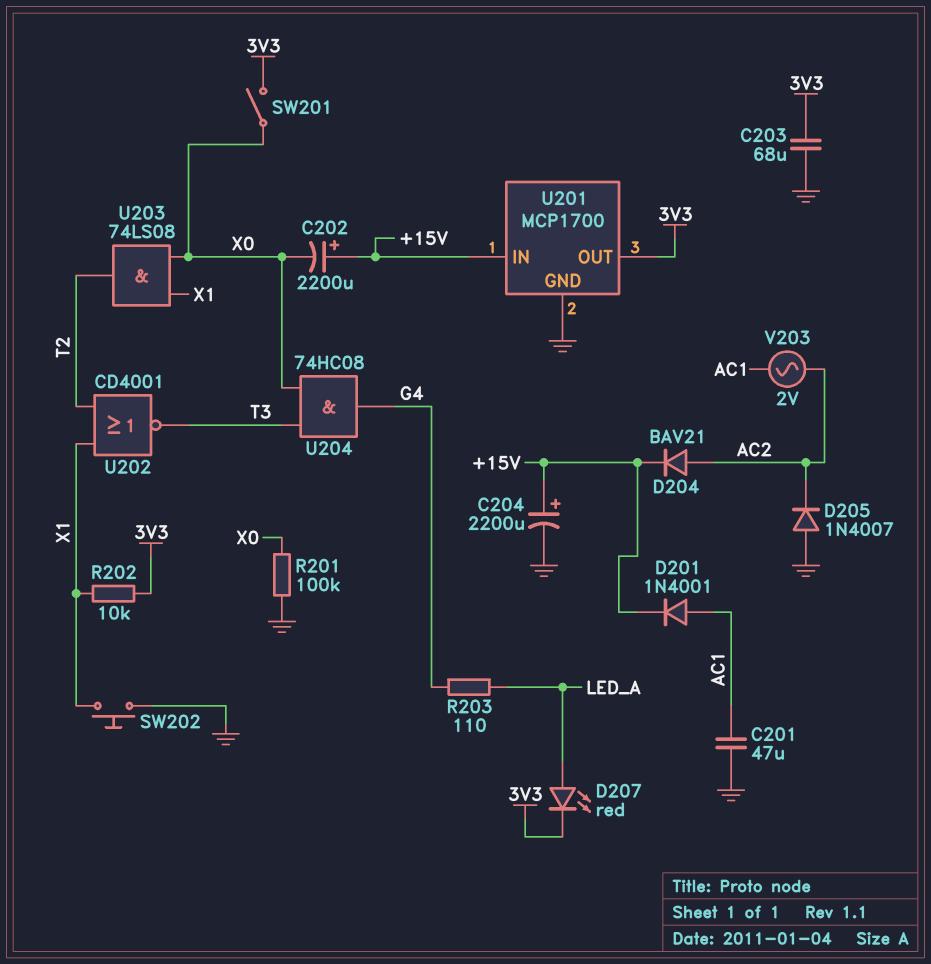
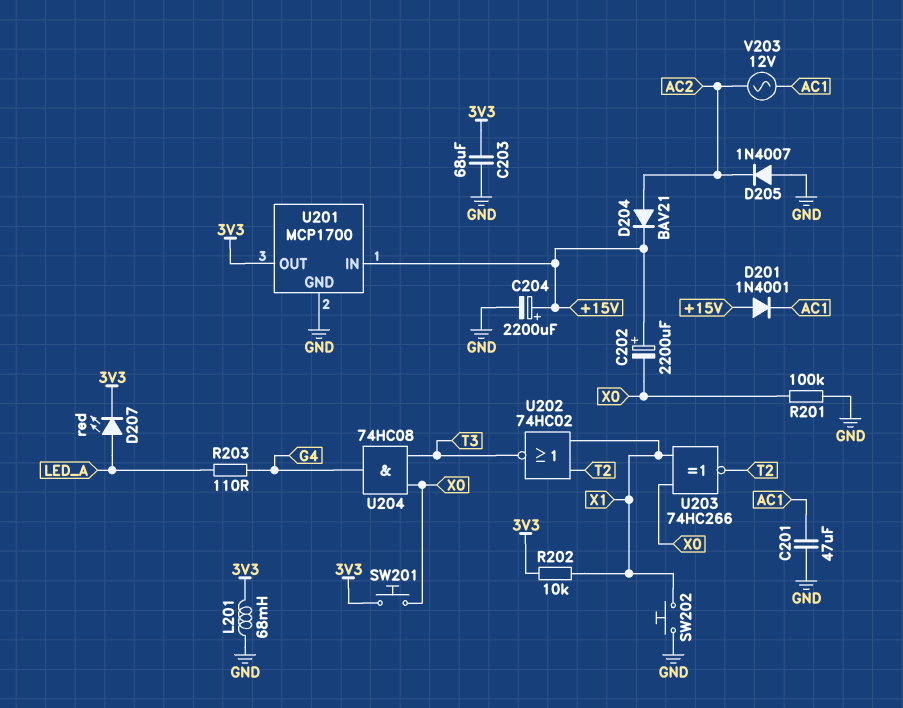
D201: diode 1N4001 (A AC1, K +15V) -> diode 1N4001 (A +15V, K AC1)
L201: none -> 68mH (3V3, GND)
SW201: switch (3V3, X0) -> button (3V3, X0)
U202: NOR CD4001 (in T2, in X1, out T3) -> NOR 74HC02 (in T2, in X1, out T3)
U203: AND 74LS08 (in X0, in X1, out T2) -> XNOR 74HC266 (in X0, in X1, out T2)
V203: AC 2V (AC1, AC2) -> AC 12V (AC1, AC2)

